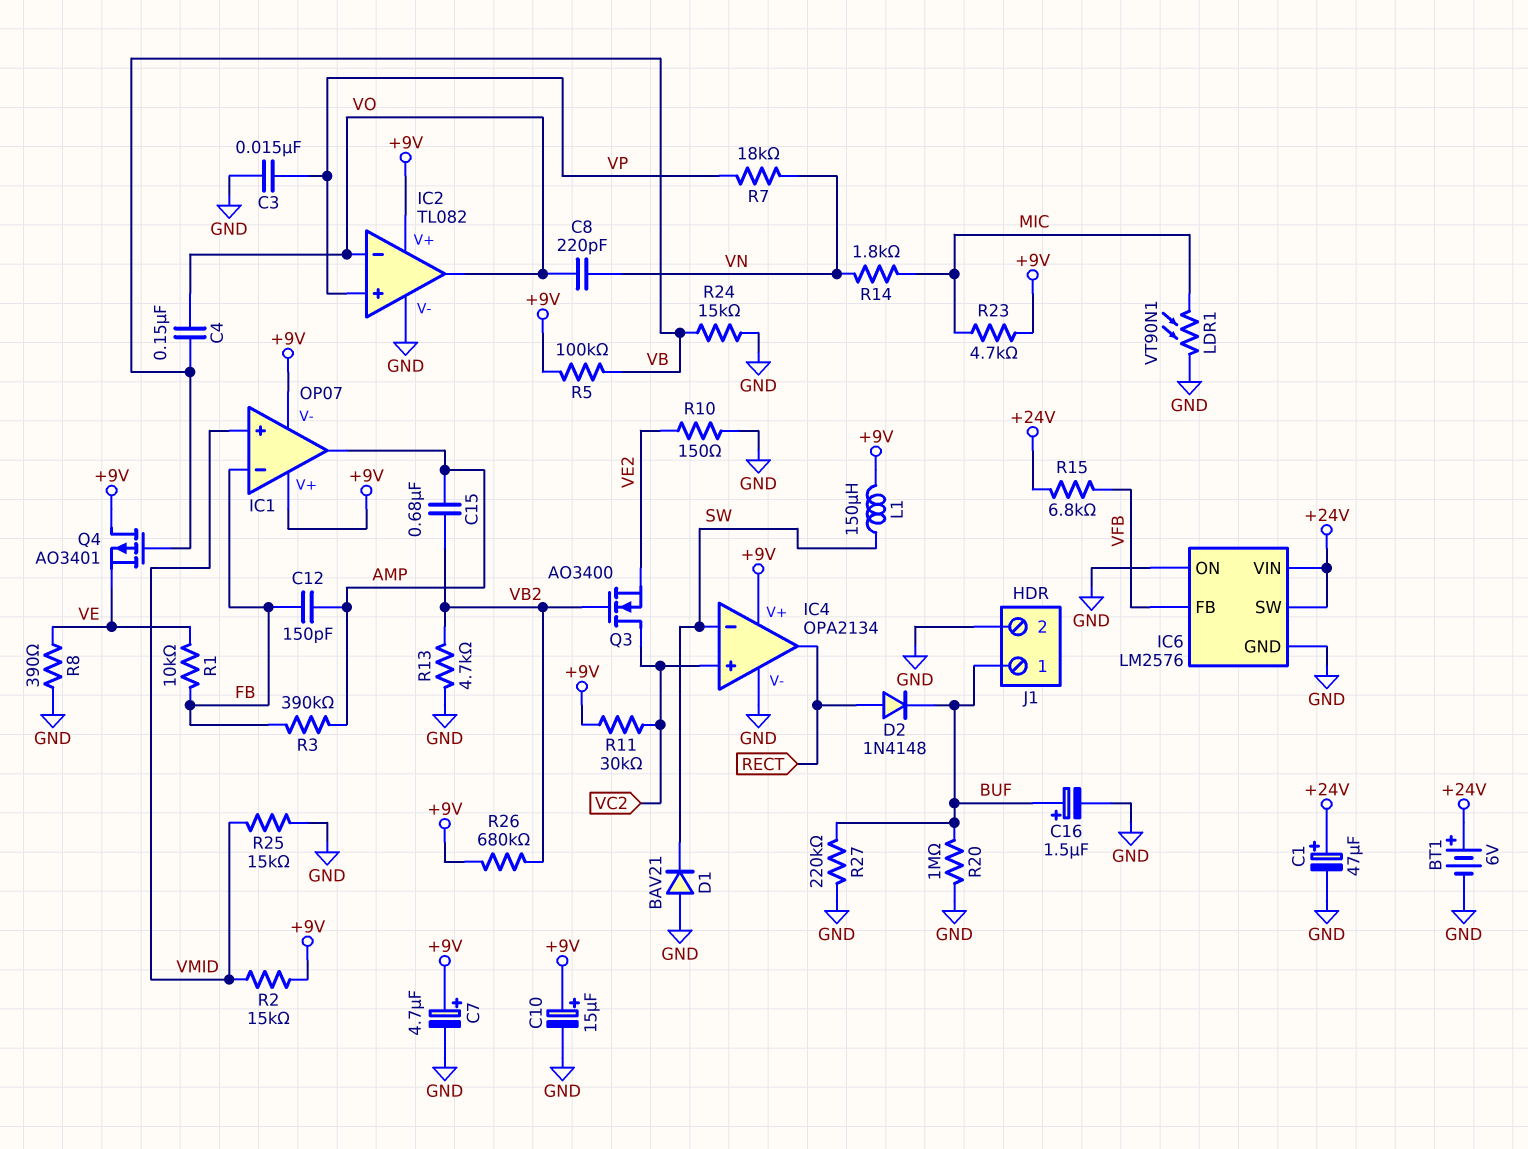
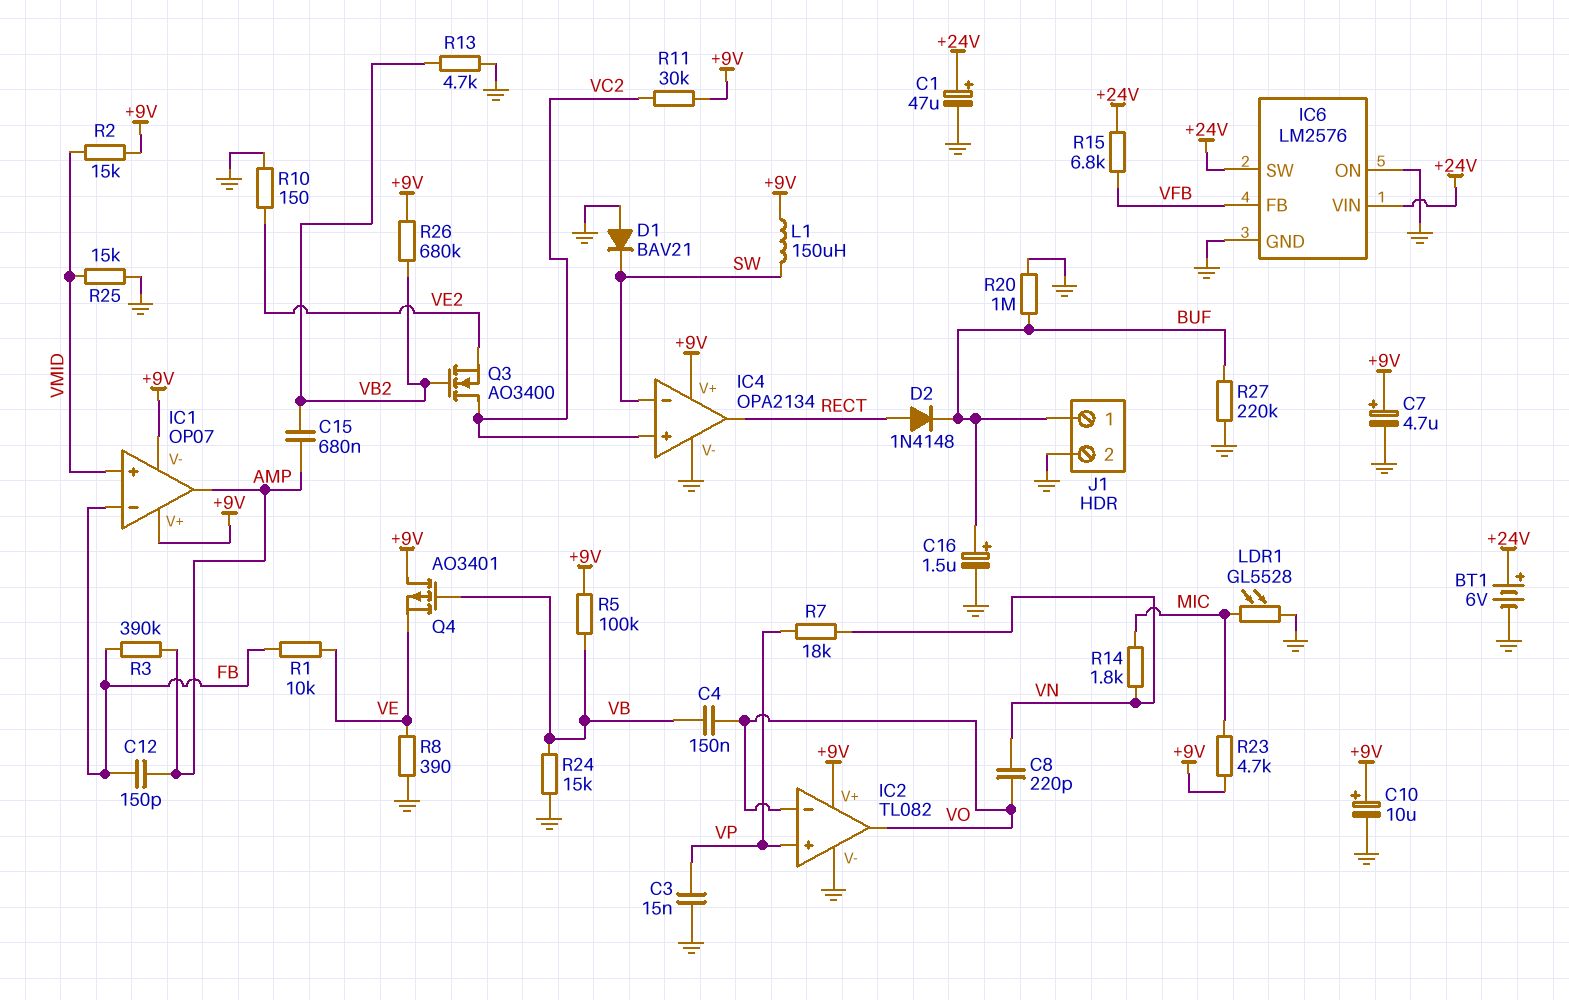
C10: 15uF (plus +9V, minus GND) -> 10uF (plus +9V, minus GND)
LDR1: VT90N1 (GND, MIC) -> GL5528 (GND, MIC)

